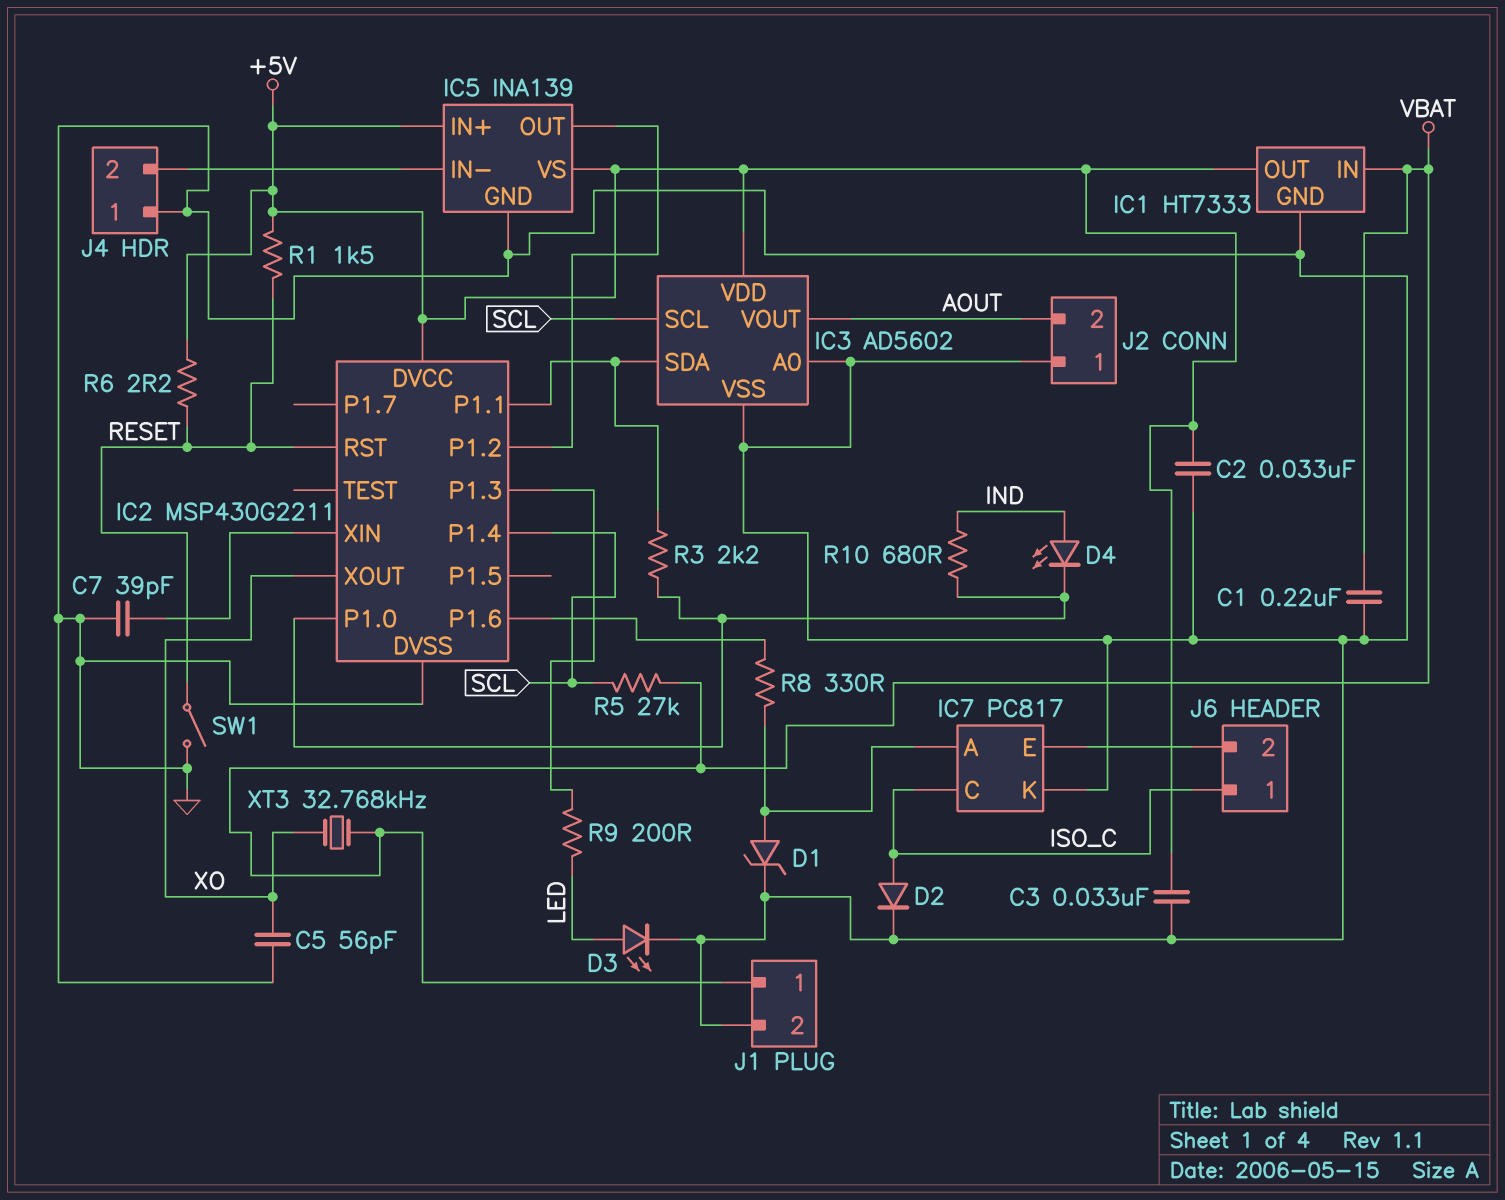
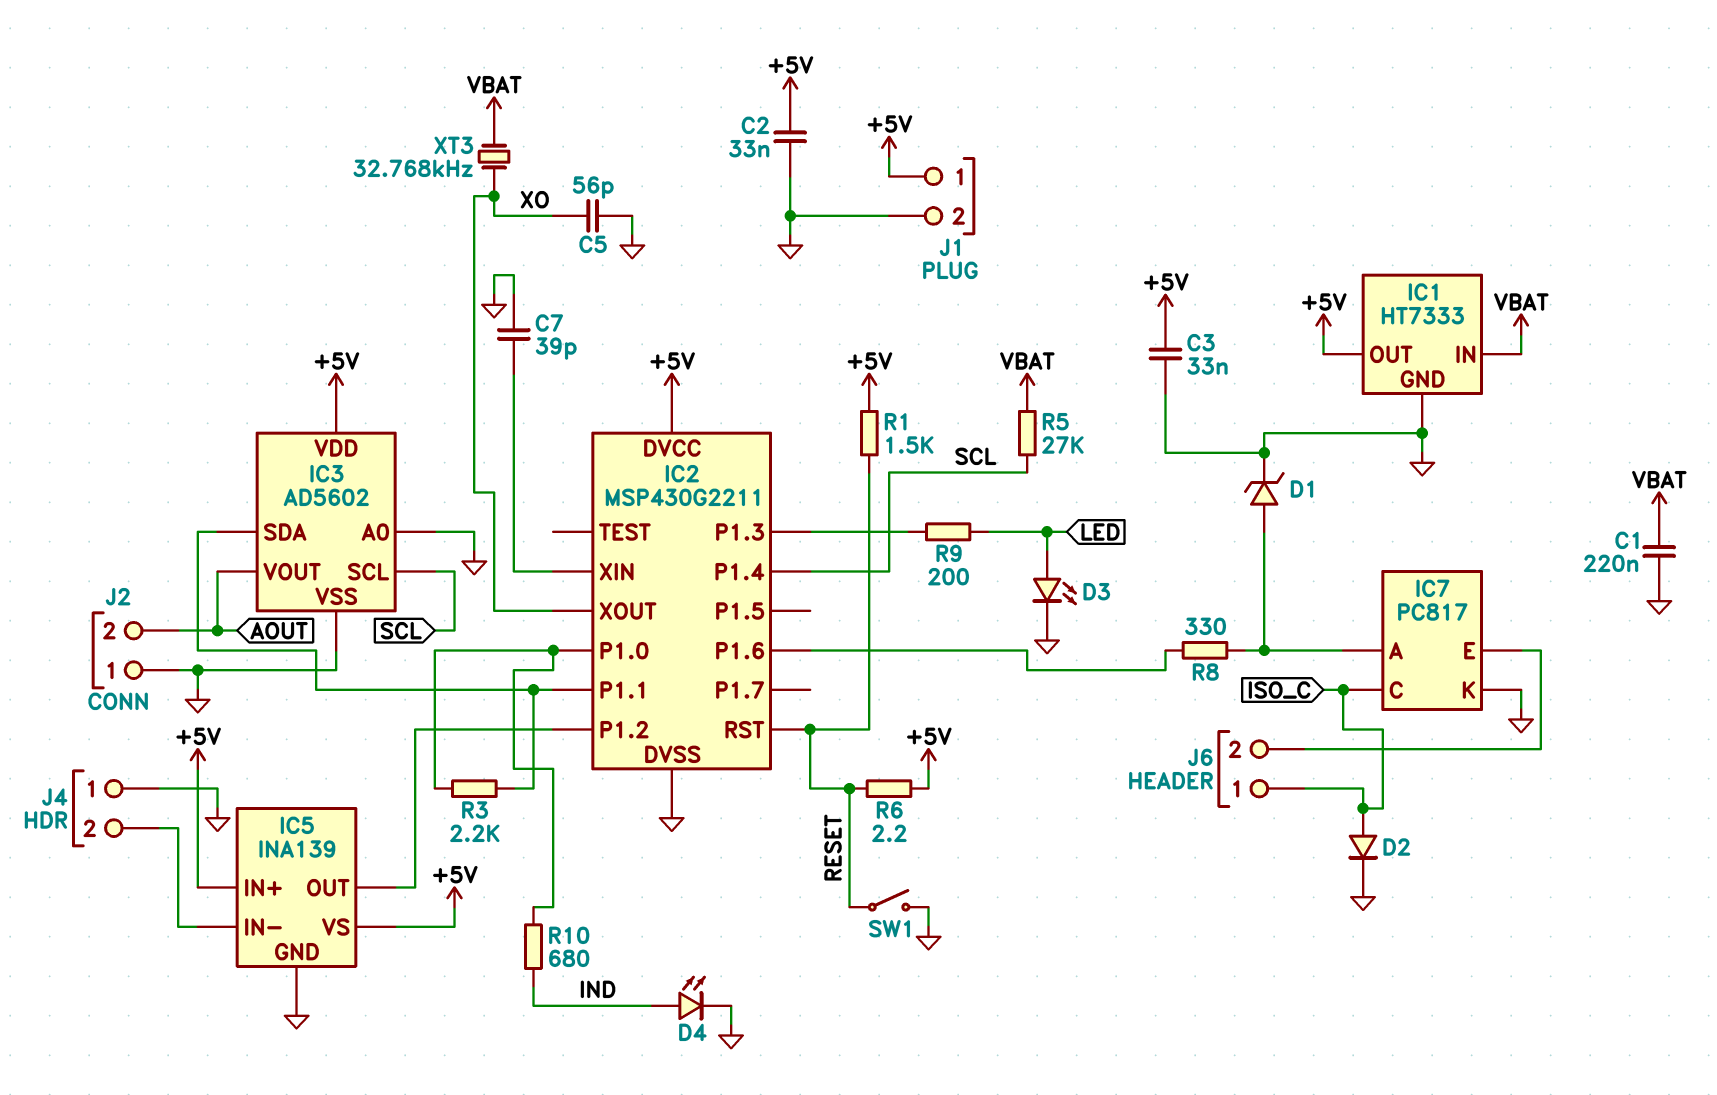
D4: LED (A IND, K IC2/P1.0) -> LED (A IND, K GND)
J1 pin 1: VBAT -> +5V

